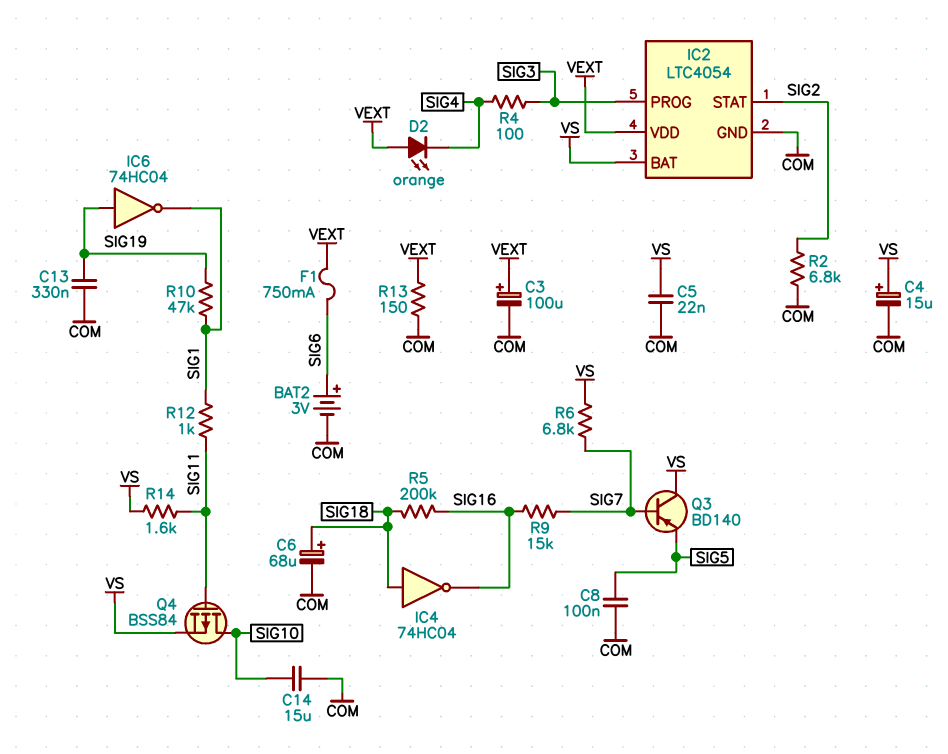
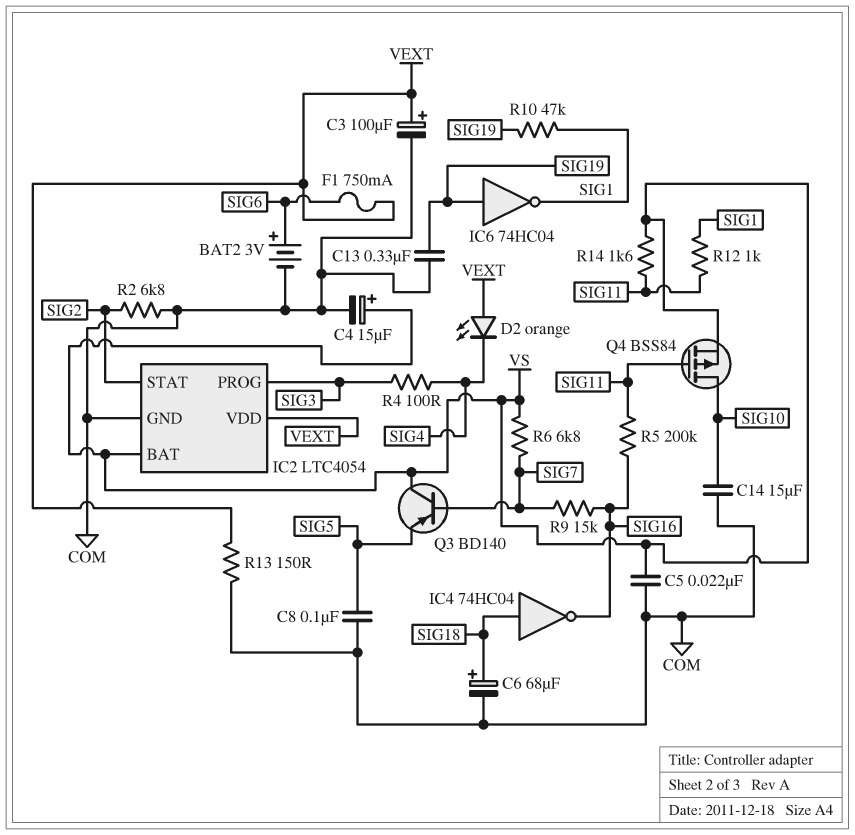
R5: 200k (SIG16, SIG18) -> 200k (SIG11, SIG16)

